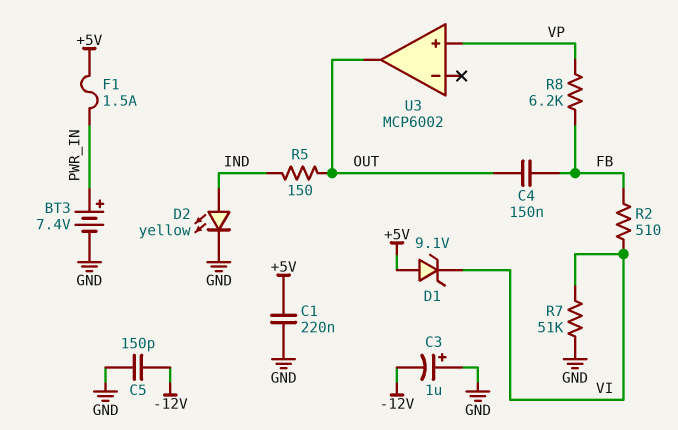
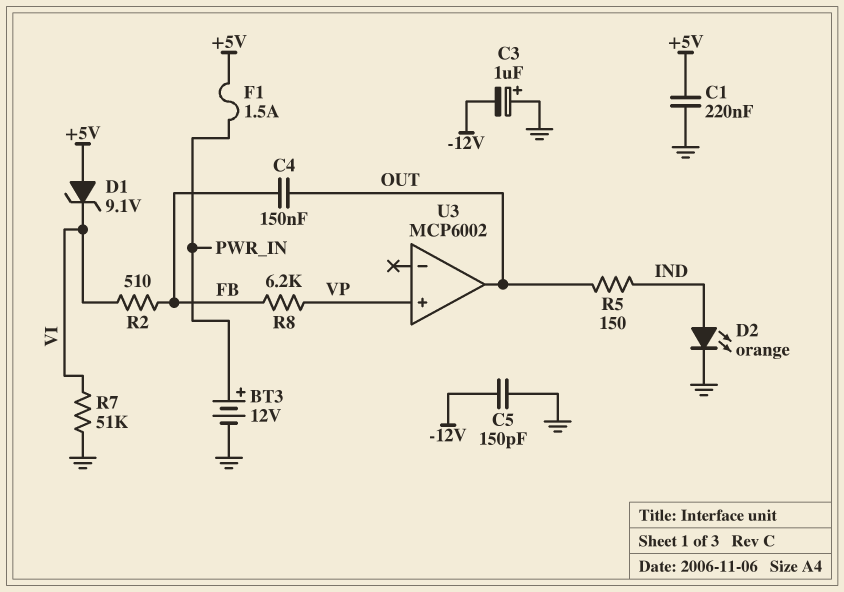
BT3: 7.4V (plus PWR_IN, minus GND) -> 12V (plus PWR_IN, minus GND)
D2: LED yellow (A IND, K GND) -> LED orange (A IND, K GND)

